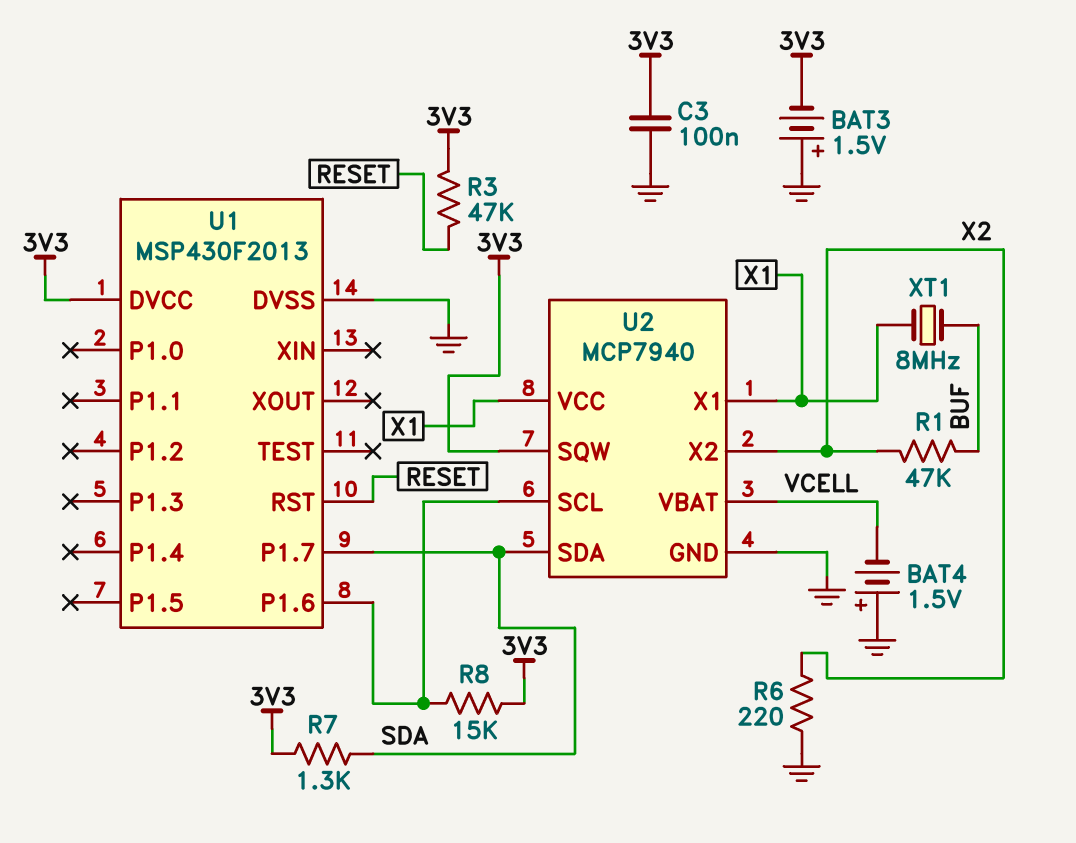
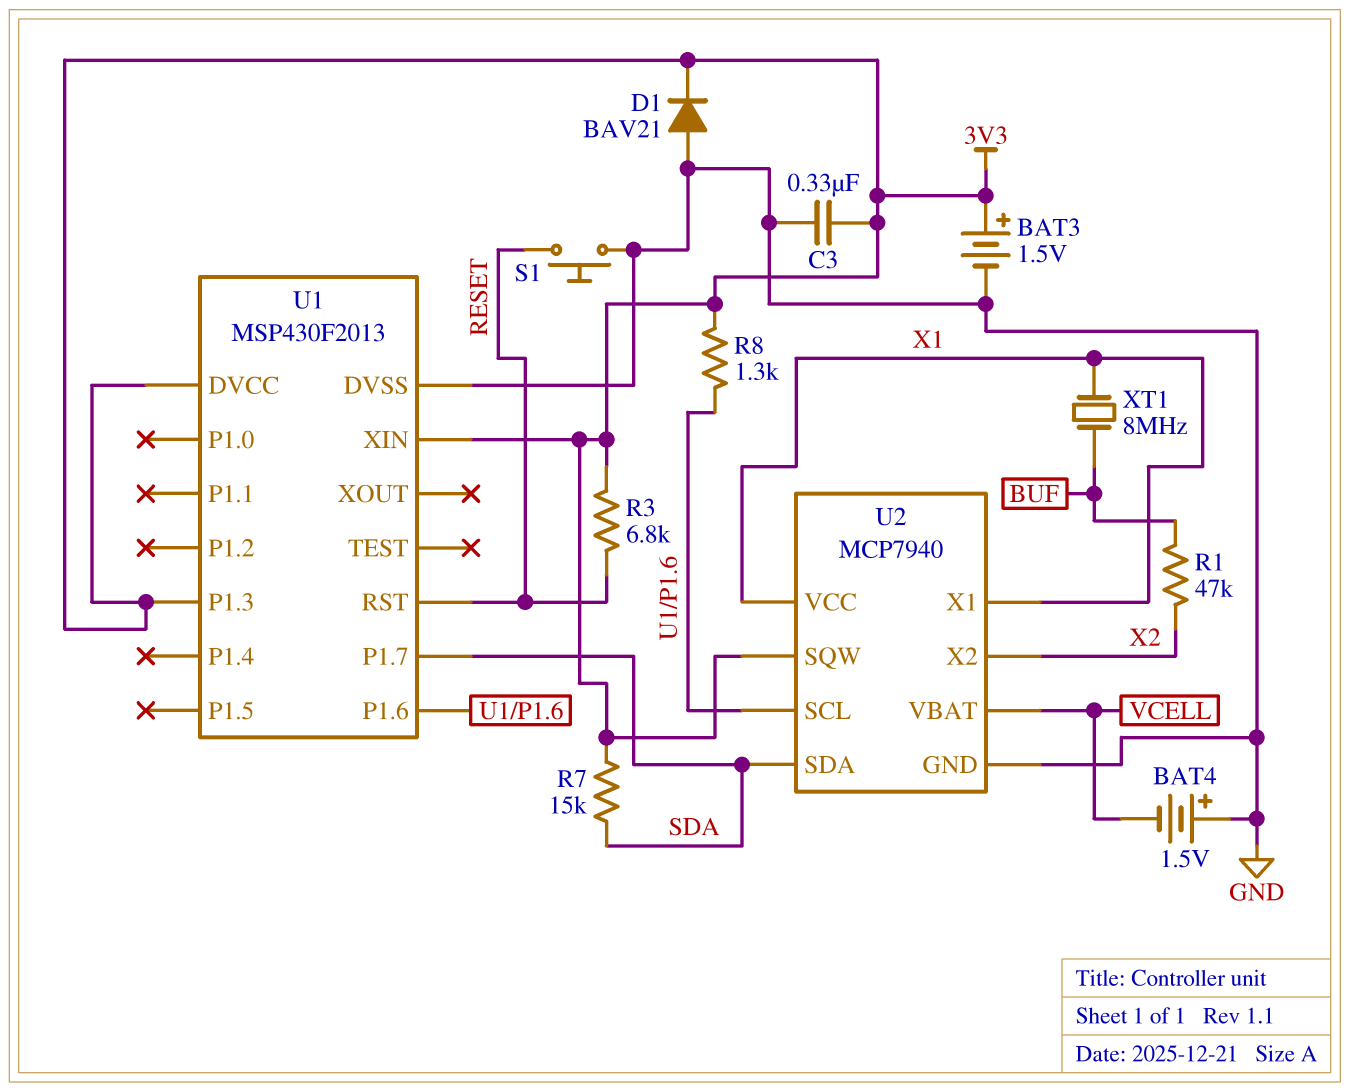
BAT3: 1.5V (plus GND, minus 3V3) -> 1.5V (plus 3V3, minus GND)
C3: 100nF (3V3, GND) -> 330nF (3V3, GND)
D1: none -> diode BAV21 (A GND, K 3V3)
R3: 47k (3V3, RESET) -> 6.8k (3V3, RESET)
R6: 220 (GND, X2) -> none
R7: 1.3k (3V3, SDA) -> 15k (3V3, SDA)
R8: 15k (3V3, U1/P1.6) -> 1.3k (3V3, U1/P1.6)
S1: none -> button (GND, RESET)
U1 pin P1.3: none -> 3V3
U1 pin XIN: none -> 3V3

